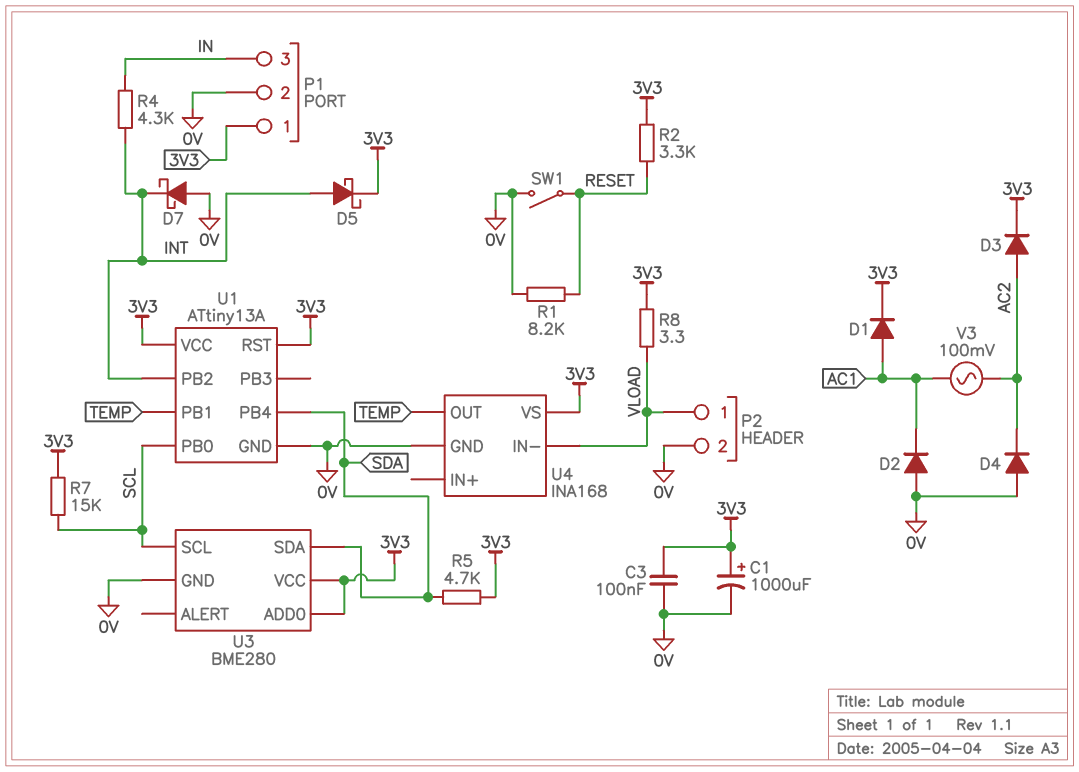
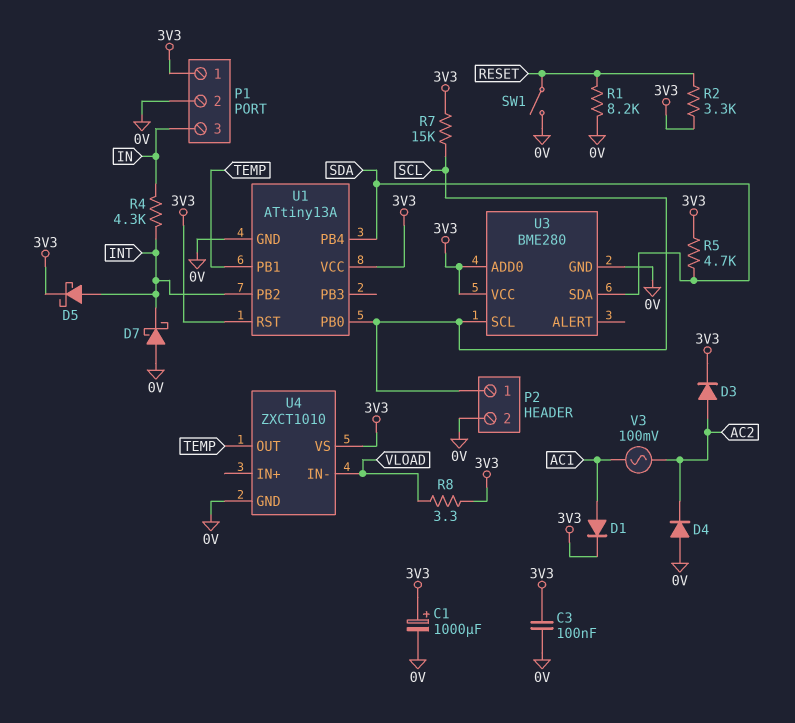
D2: diode (A 0V, K AC1) -> none
P2 pin 1: VLOAD -> SCL
U4: INA168 -> ZXCT1010

